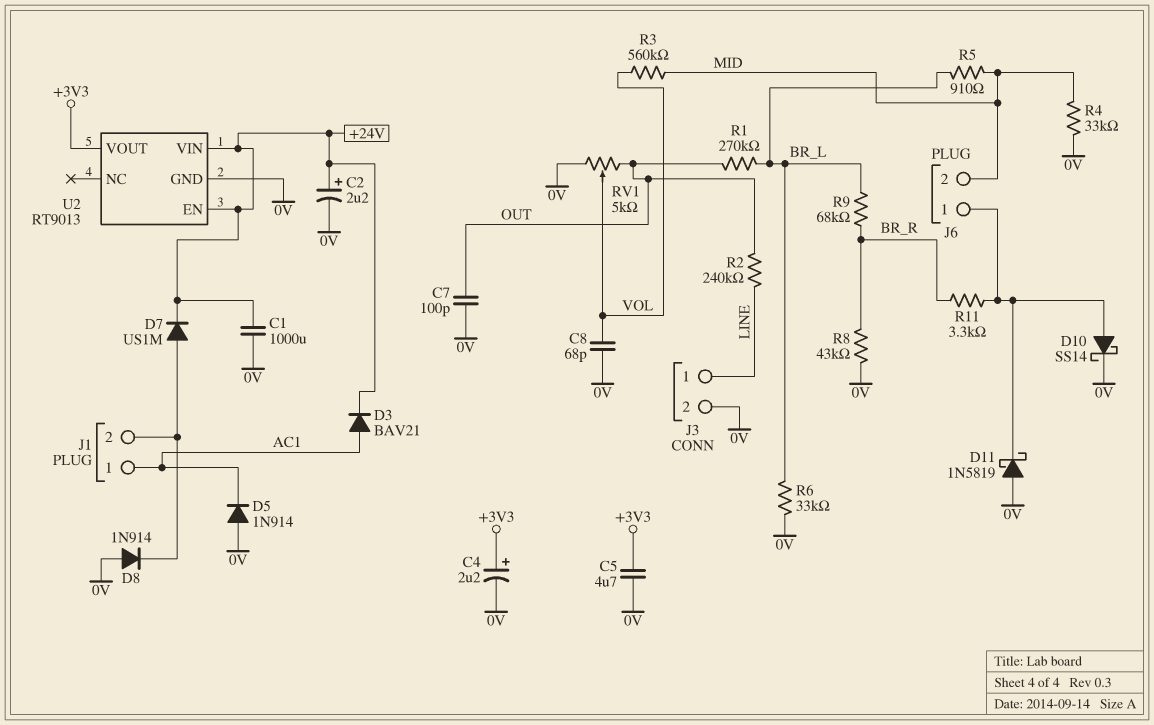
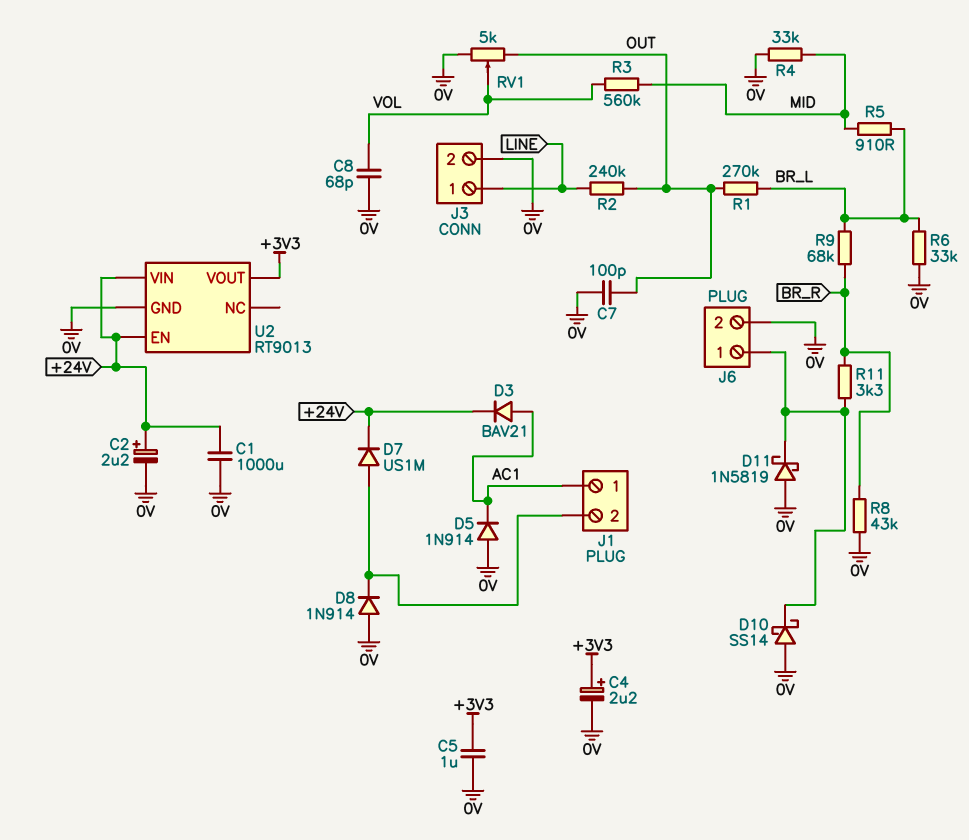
C5: 4.7uF (+3V3, 0V) -> 1uF (+3V3, 0V)
D10: schottky SS14 (A J6/1, K 0V) -> schottky SS14 (A 0V, K J6/1)
J6 pin 2: MID -> 0V

